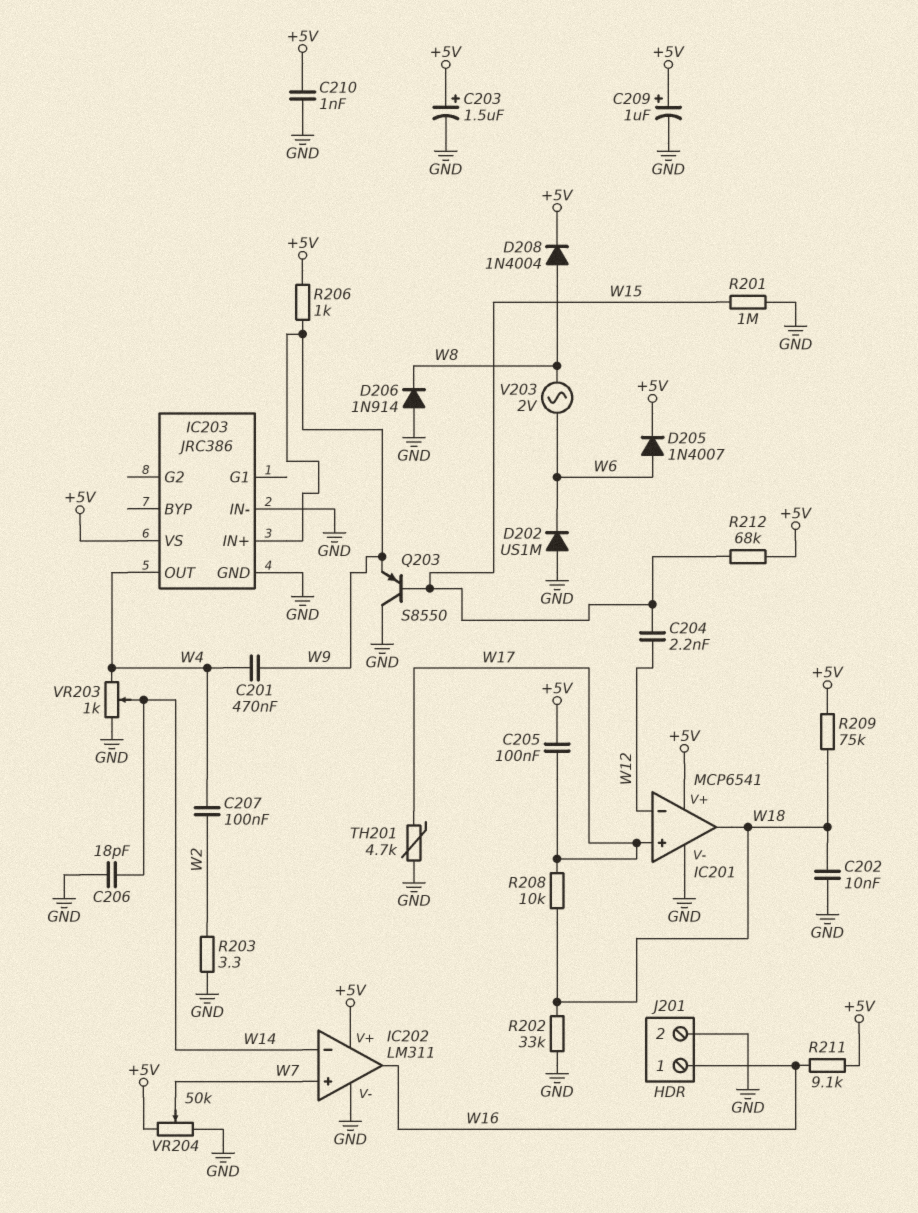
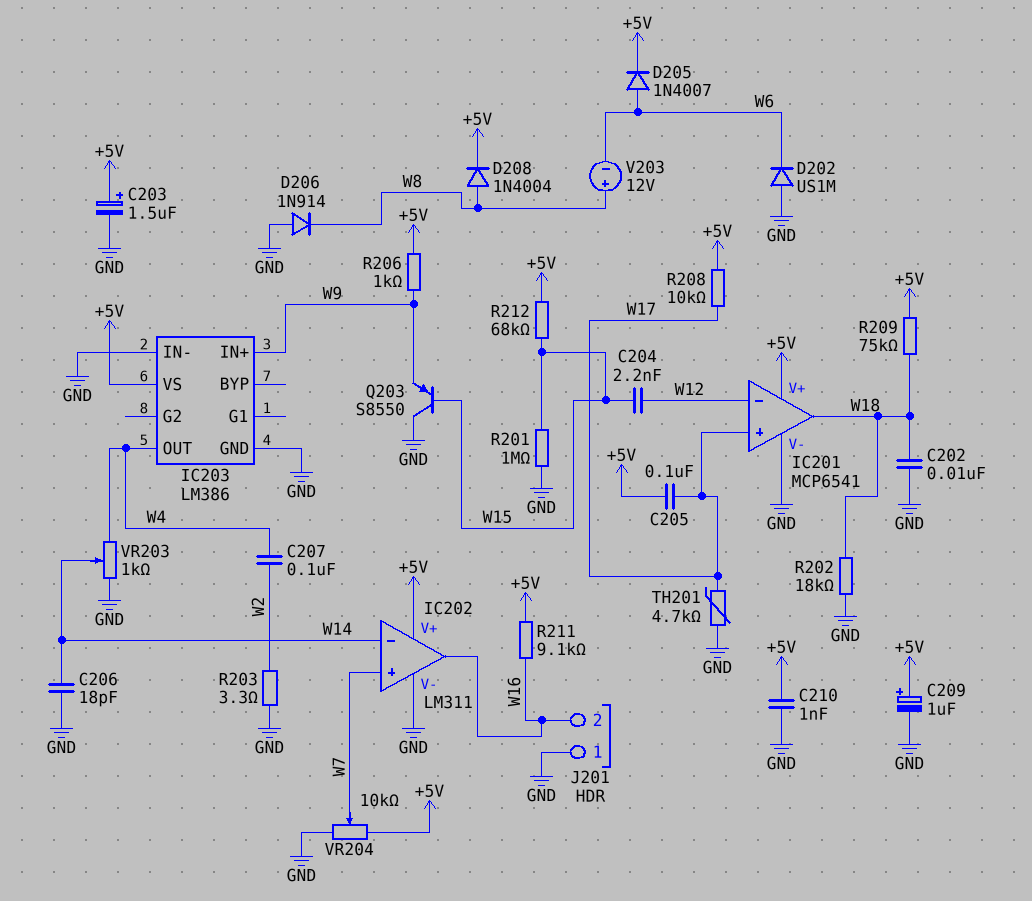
C201: 470nF (W4, W9) -> none
IC203: JRC386 -> LM386
J201 pin 1: W16 -> GND
J201 pin 2: GND -> W16
R202: 33k (GND, W18) -> 18k (GND, W18)
R208: 10k (W17, W18) -> 10k (+5V, W17)
V203: AC 2V (W6, W8) -> 12V (plus W8, minus W6)
VR204: 50k (+5V, GND, wiper W7) -> 10k (+5V, GND, wiper W7)

